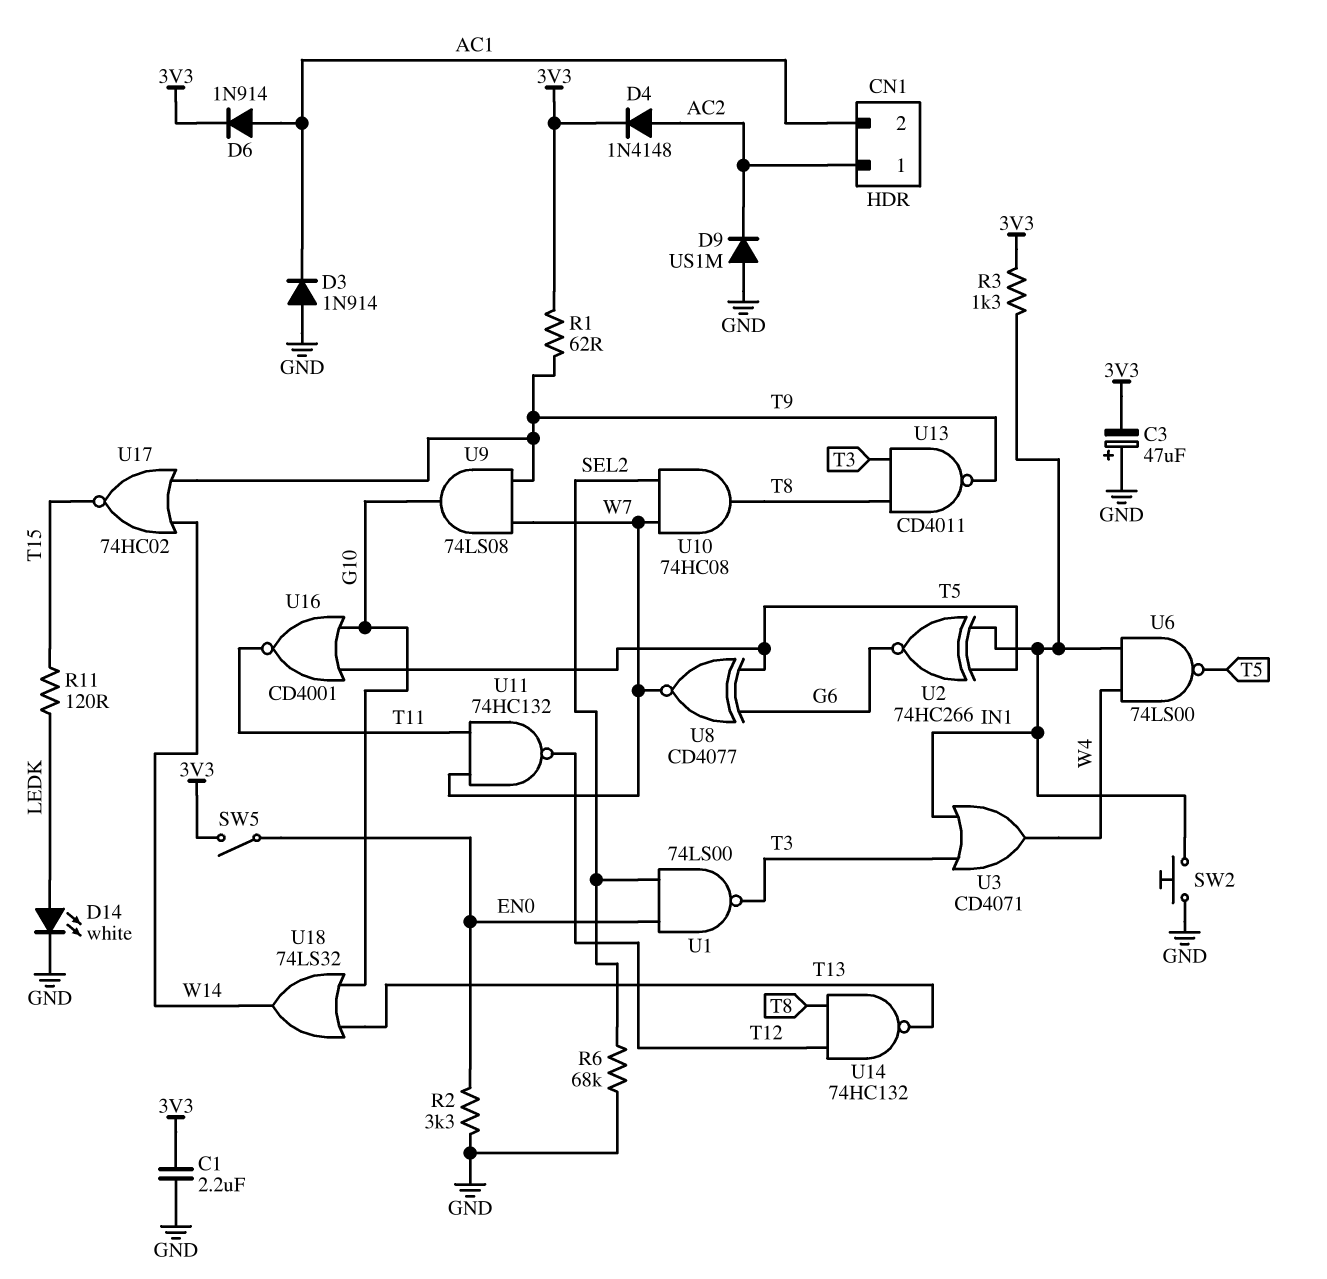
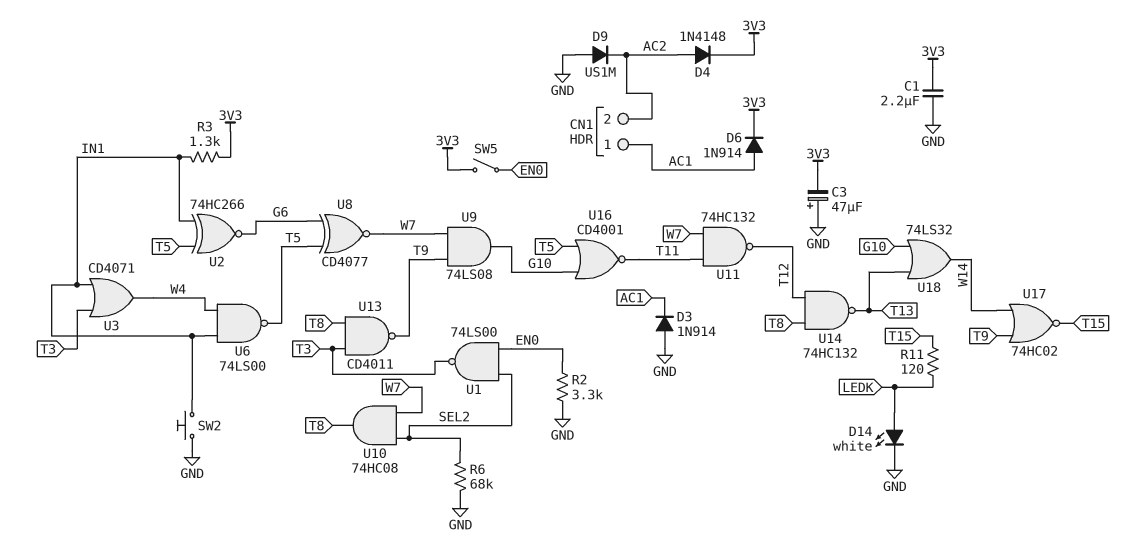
CN1 pin 1: AC2 -> AC1
CN1 pin 2: AC1 -> AC2
R1: 62 (3V3, T9) -> none

